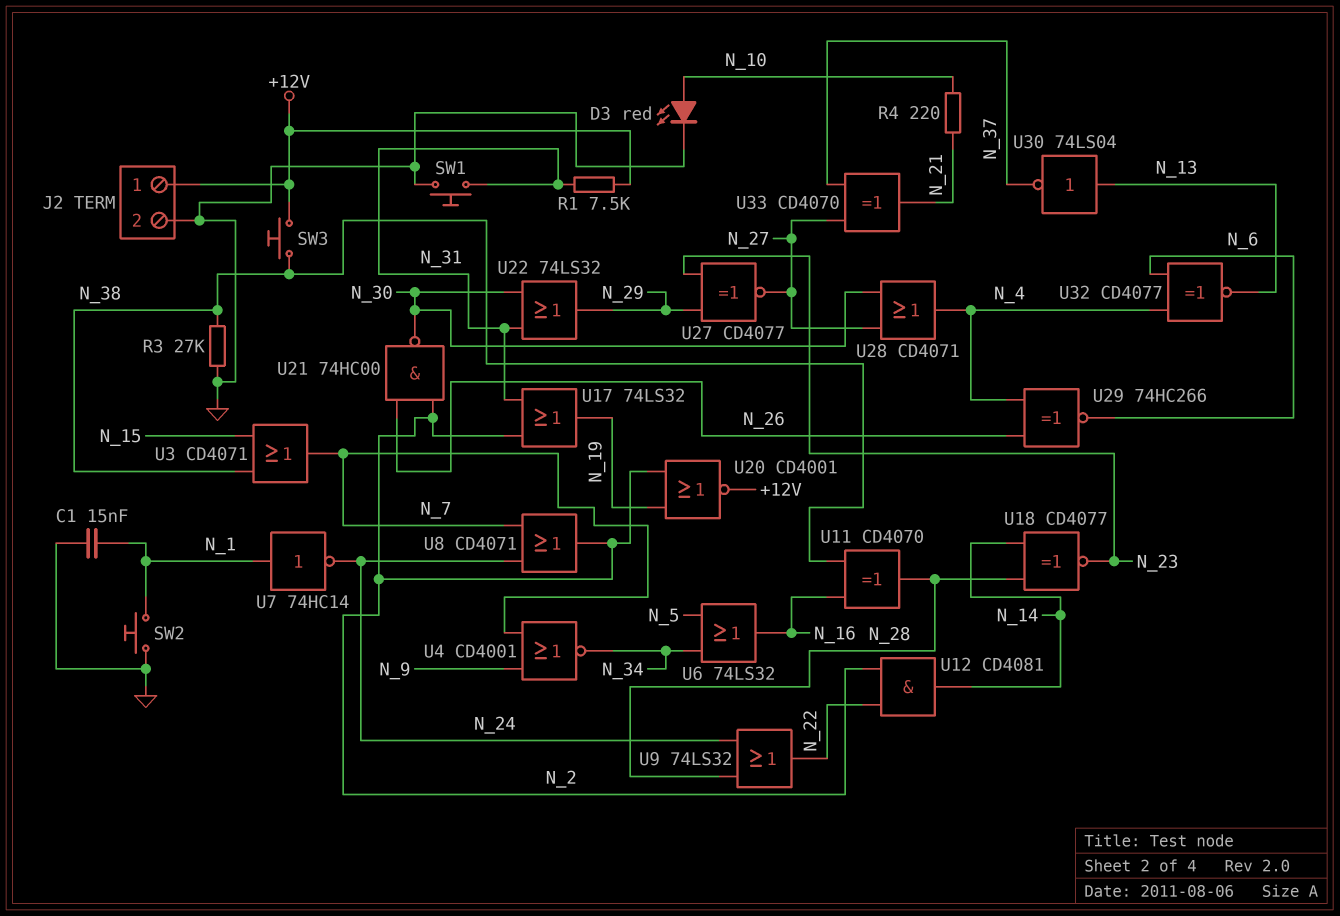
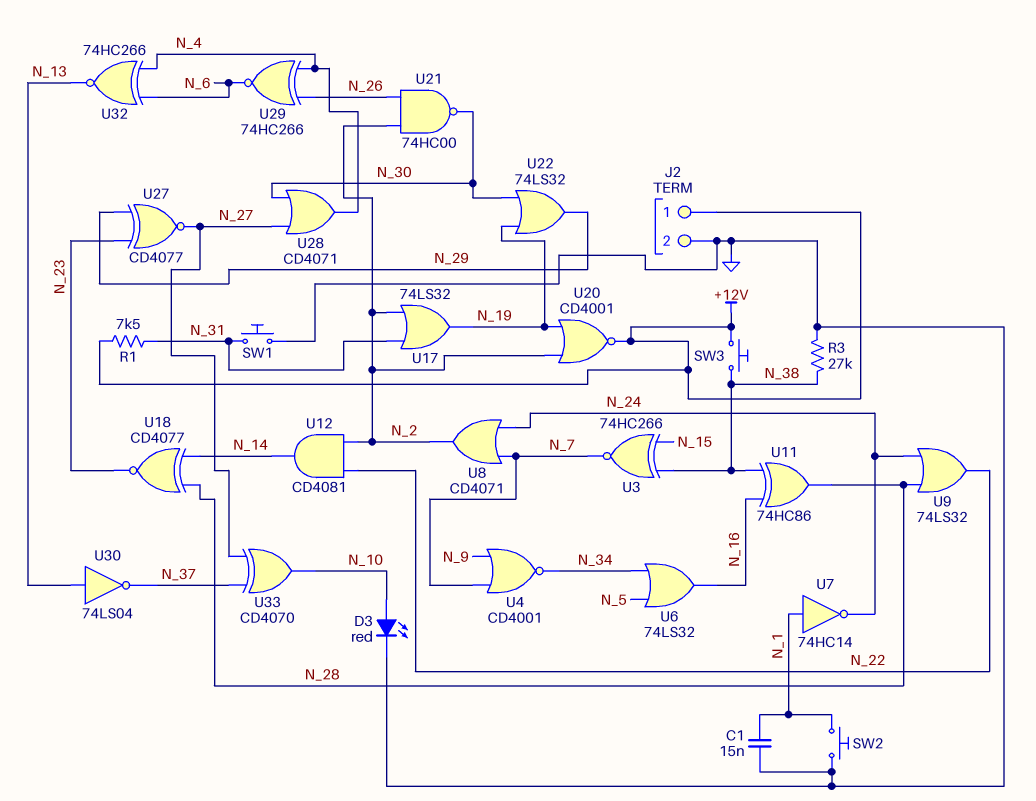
R4: 220 (N_10, N_21) -> none
U3: OR CD4071 (in N_15, in N_38, out N_7) -> XNOR 74HC266 (in N_15, in N_38, out N_7)
U11: XOR CD4070 (in N_16, in N_38, out N_28) -> XOR 74HC86 (in N_16, in N_38, out N_28)
U22: OR 74LS32 (in N_30, in N_31, out N_29) -> OR 74LS32 (in N_19, in N_30, out N_29)
U32: XNOR CD4077 (in N_4, in N_6, out N_13) -> XNOR 74HC266 (in N_4, in N_6, out N_13)
U33: XOR CD4070 (in N_27, in N_37, out N_21) -> XOR CD4070 (in N_27, in N_37, out N_10)

